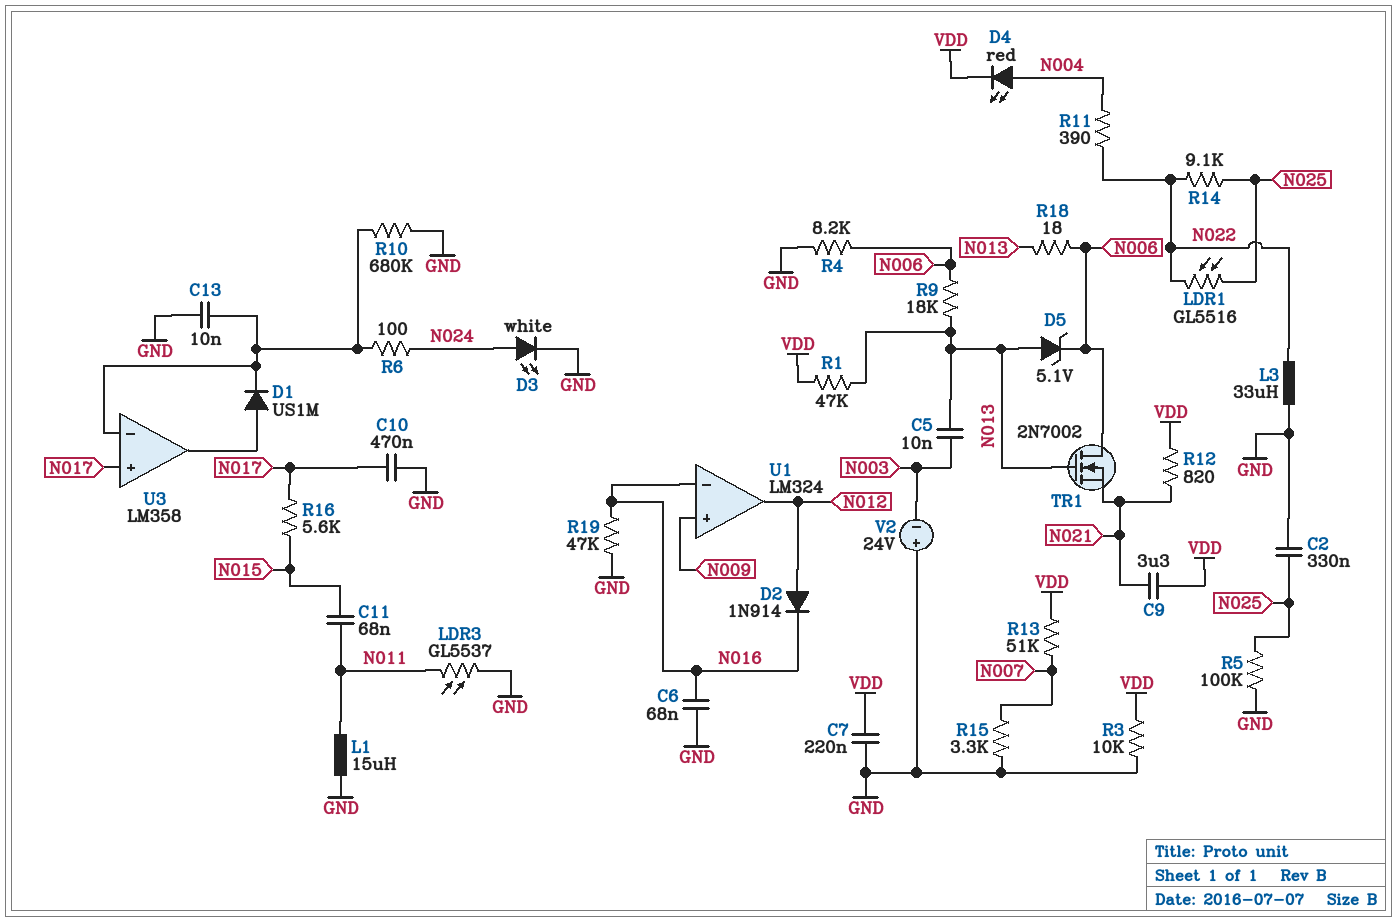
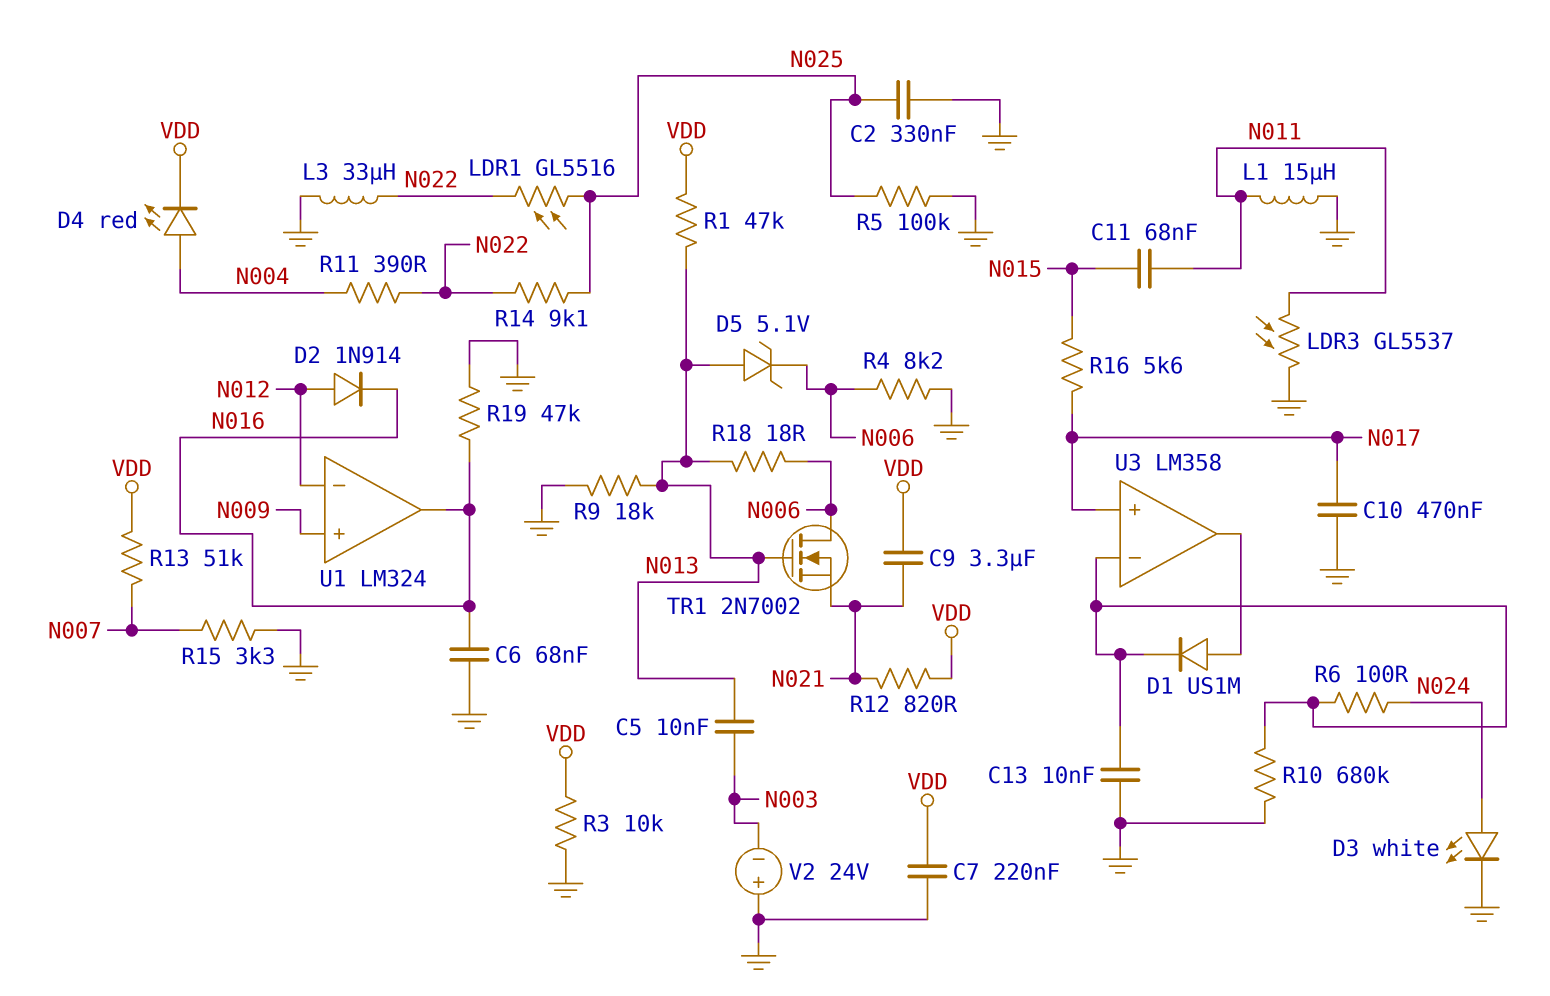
R9: 18k (N006, N013) -> 18k (GND, N013)
U1 pin in-: N016 -> N012
U1 pin out: N012 -> N016

